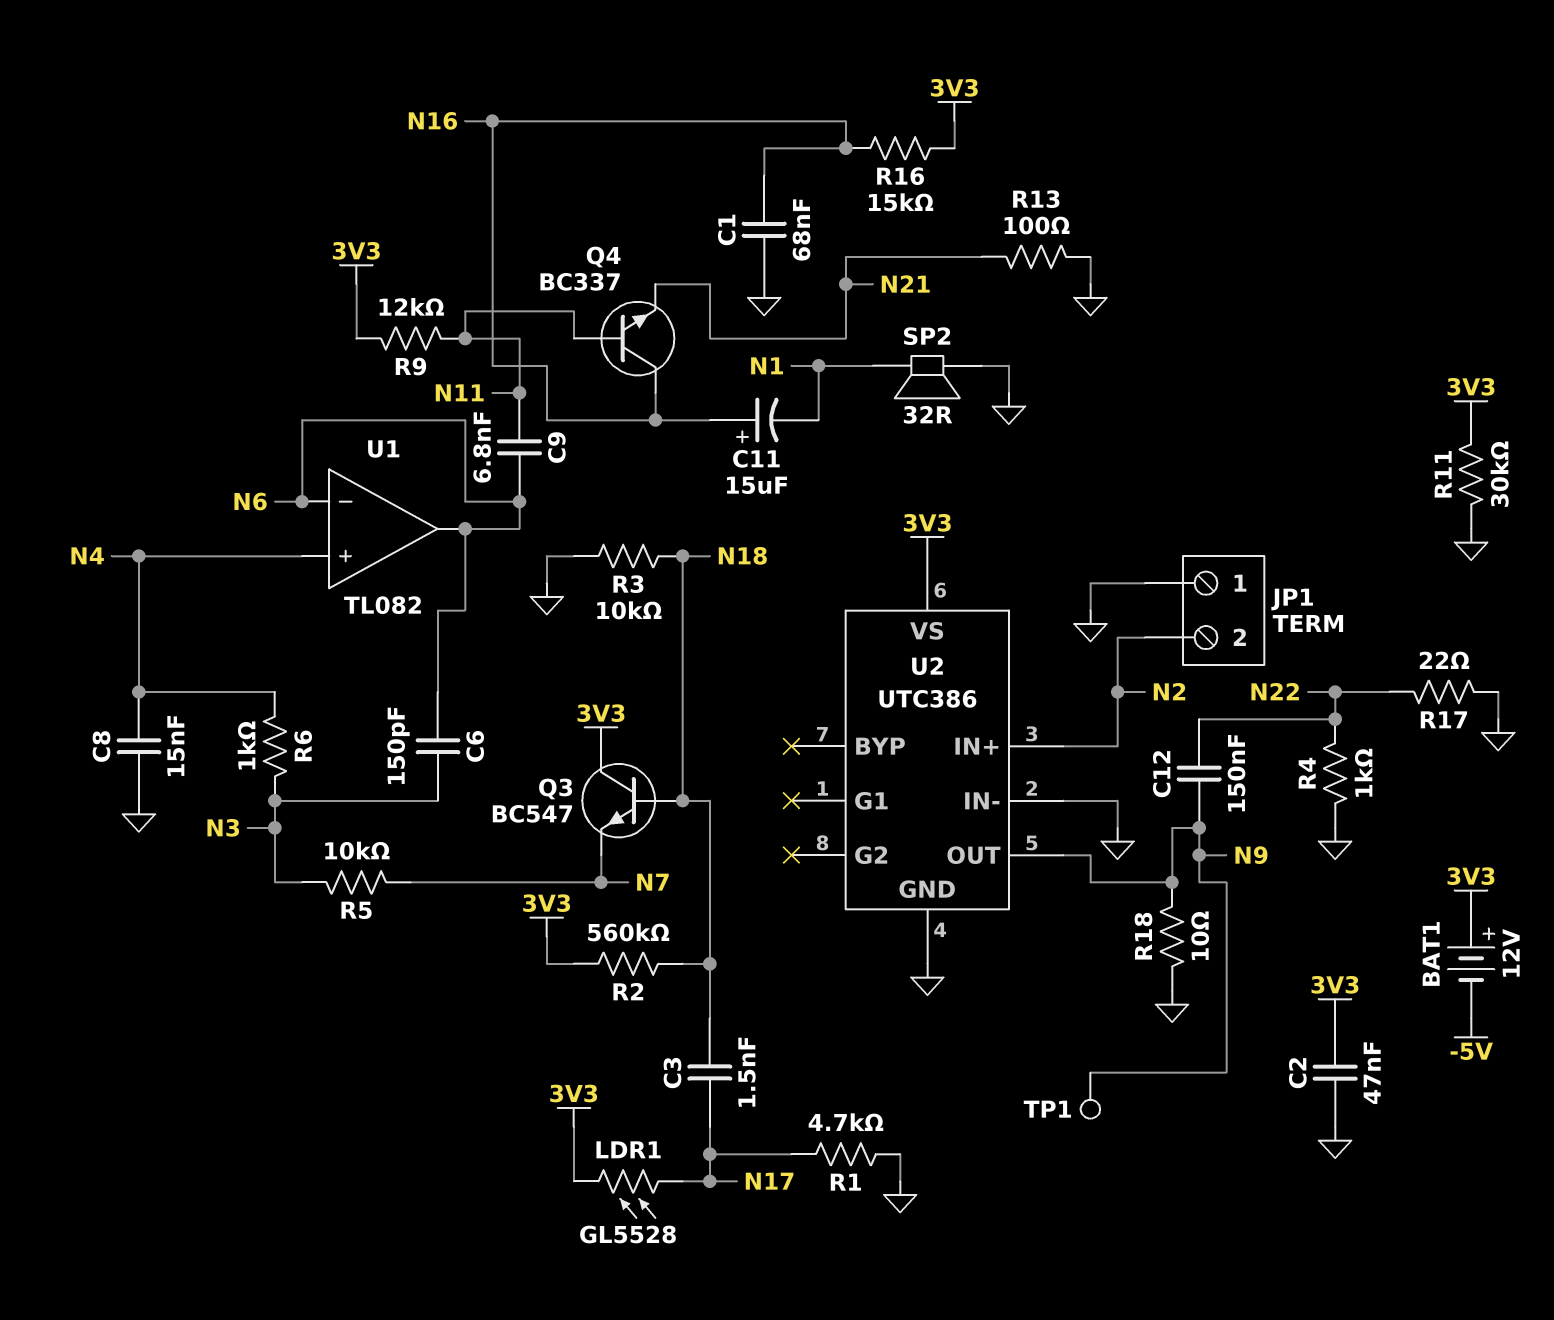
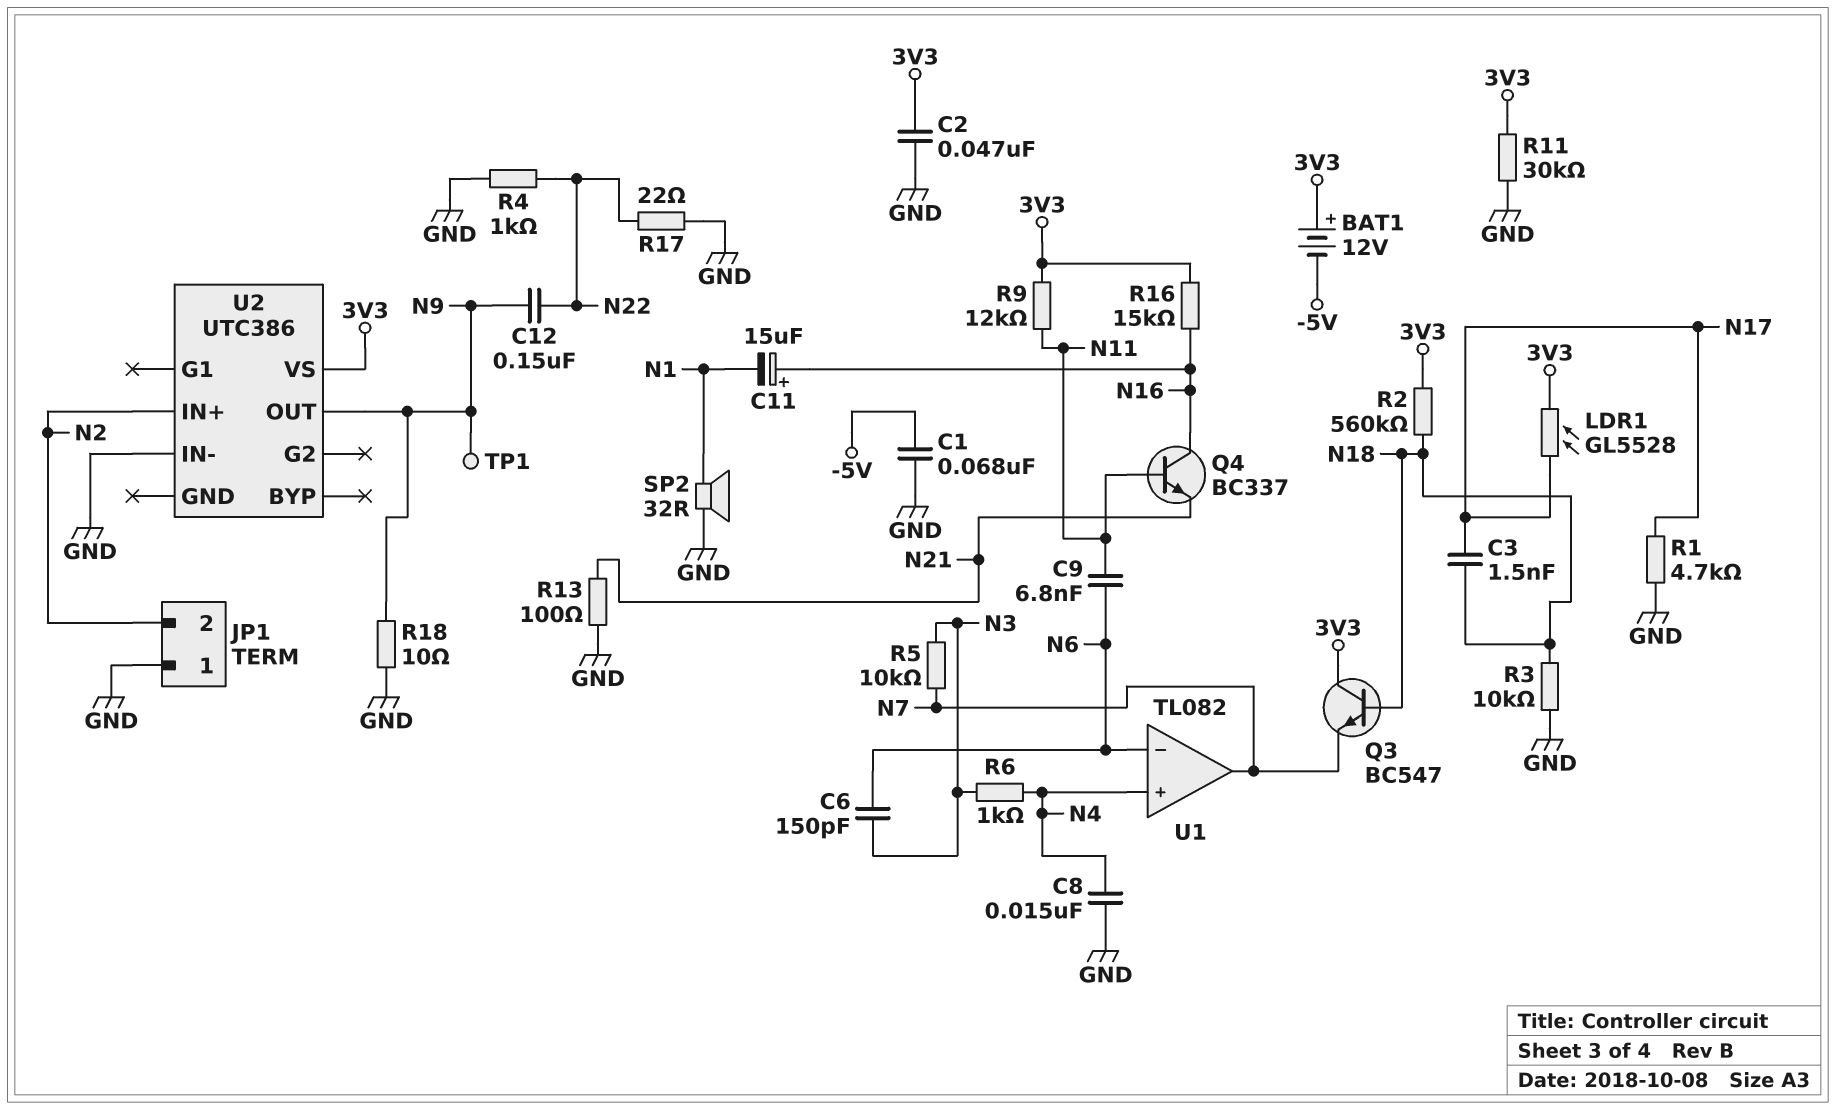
C1: 68nF (GND, N16) -> 68nF (-5V, GND)
U1 pin out: N6 -> N7
U2 pin GND: GND -> none

